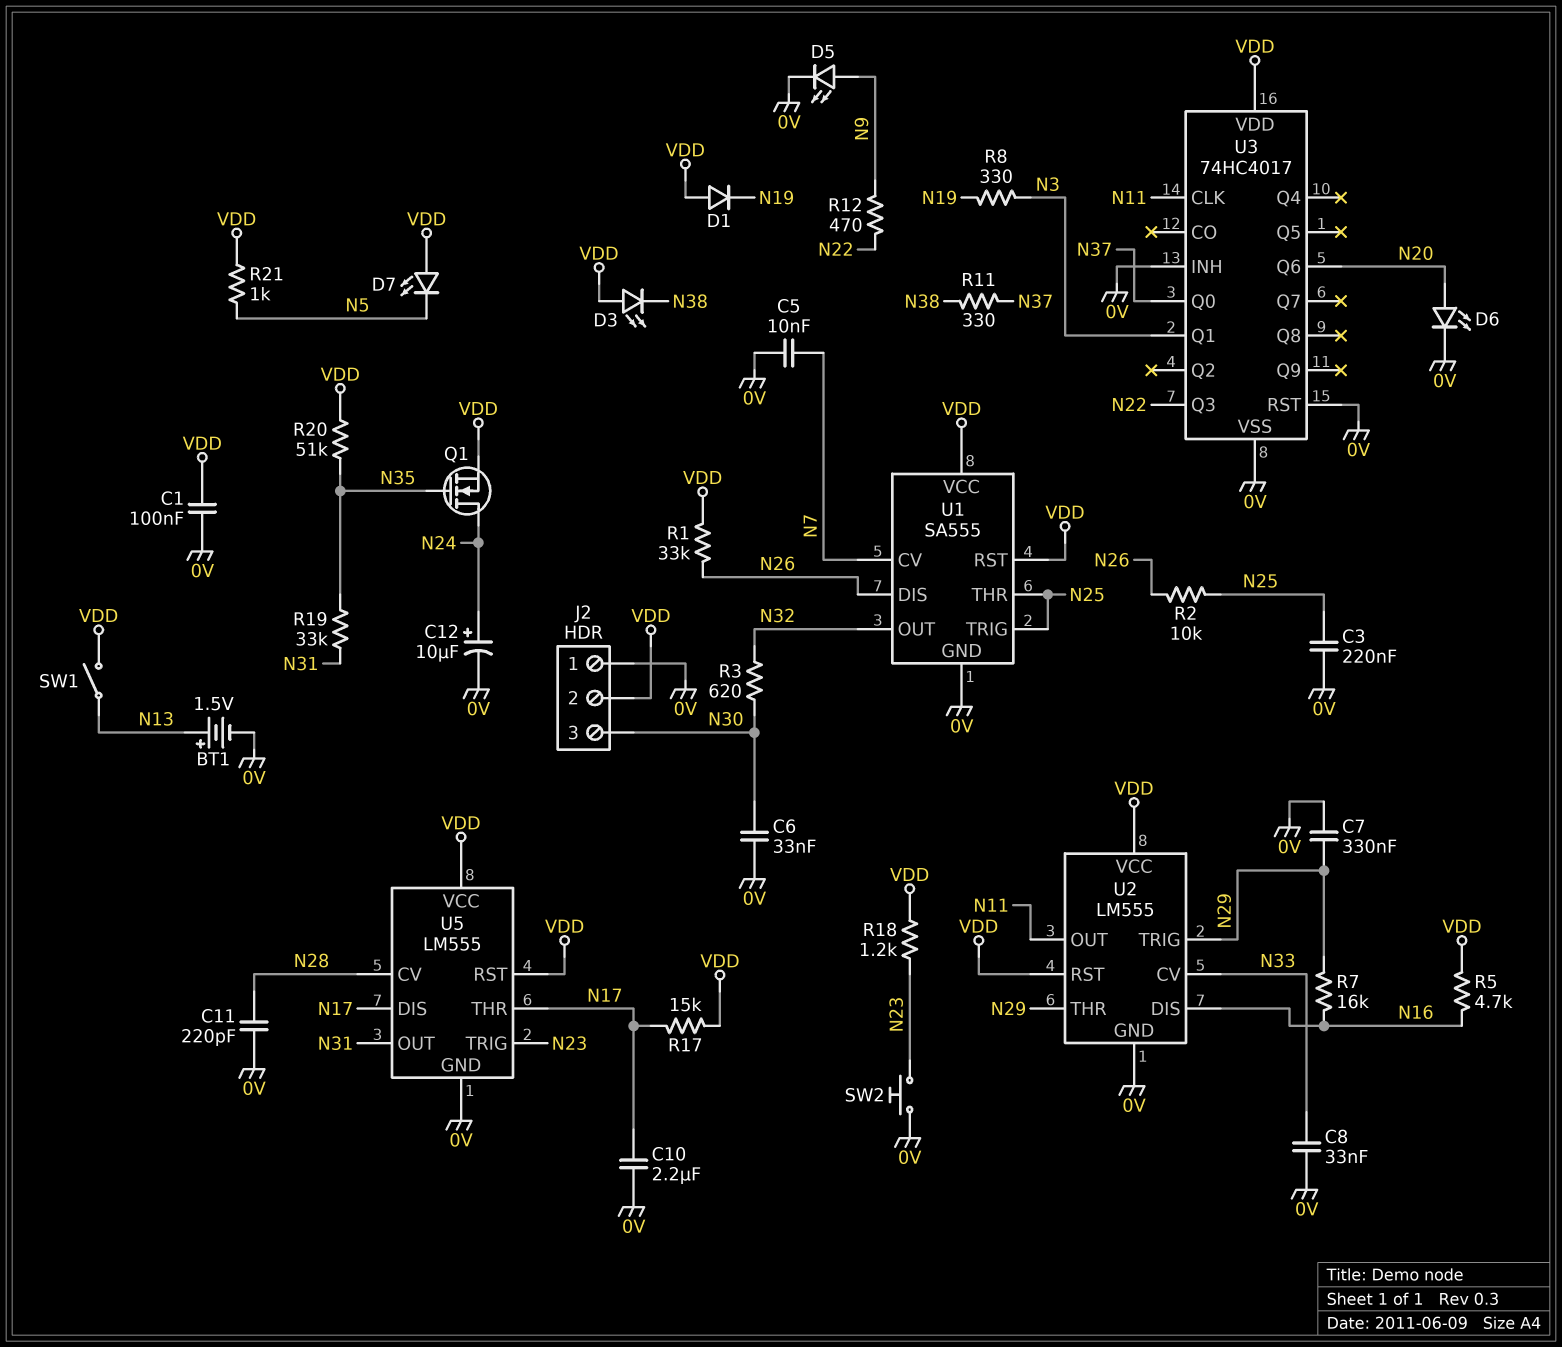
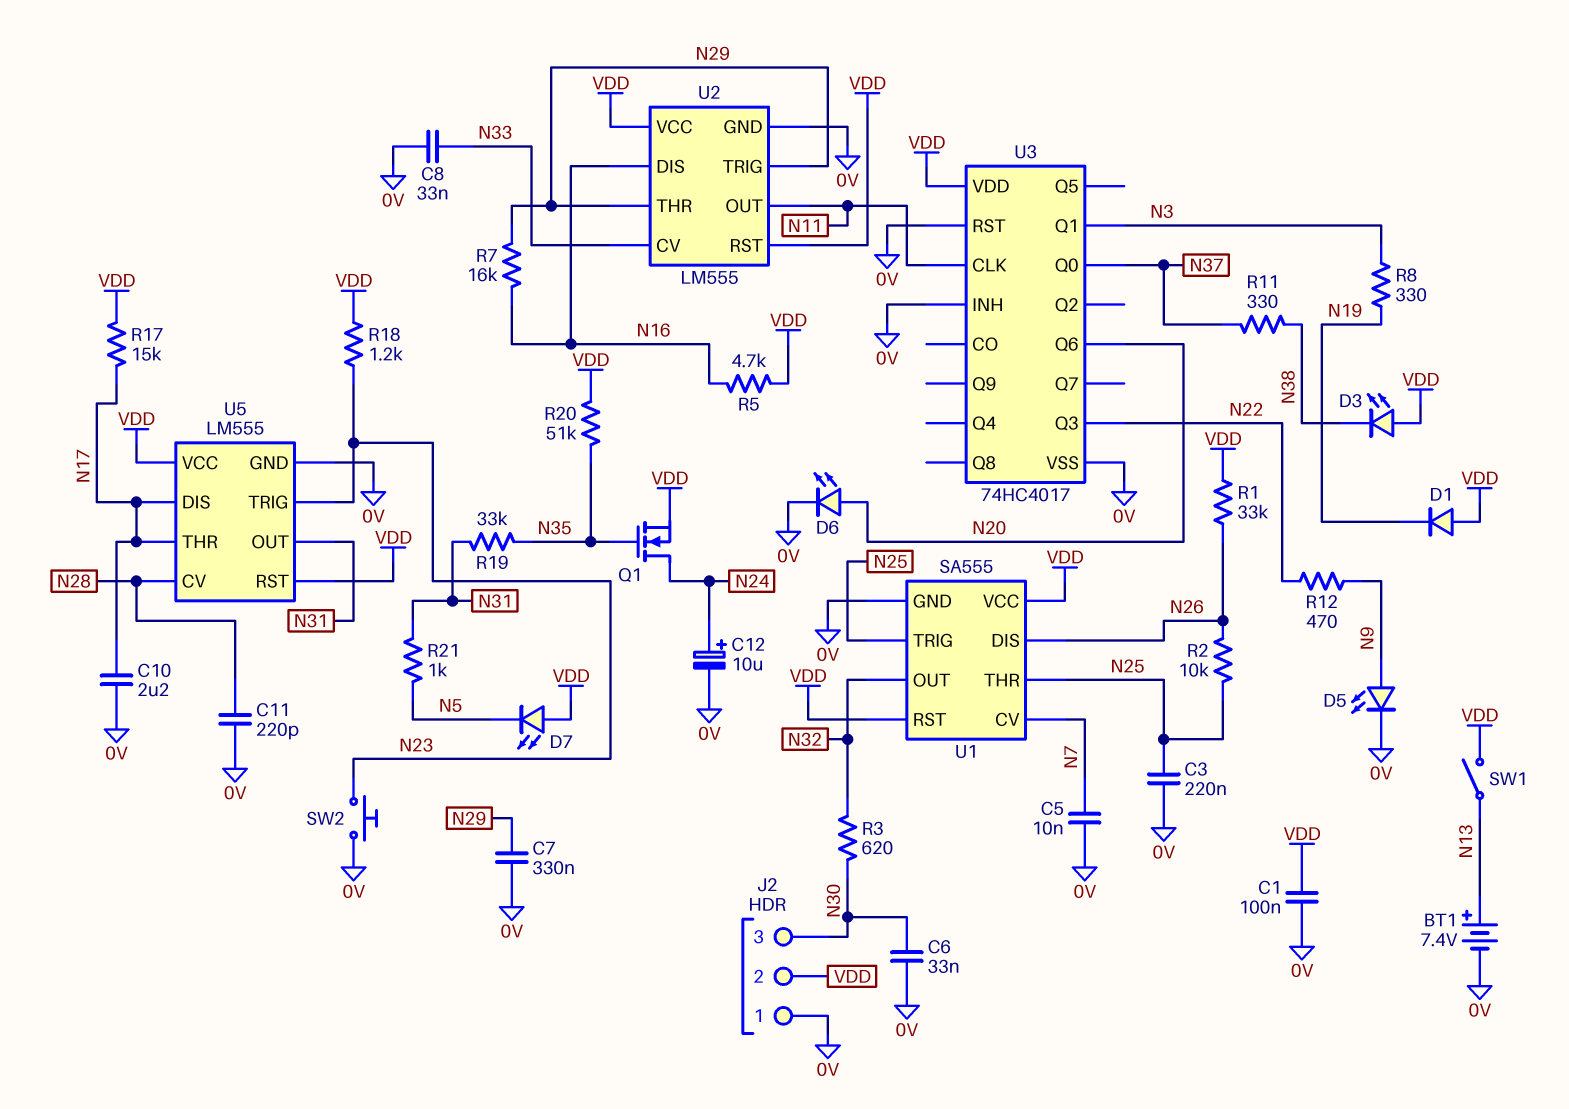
BT1: 1.5V (plus N13, minus 0V) -> 7.4V (plus N13, minus 0V)
R21: 1k (N5, VDD) -> 1k (N5, N31)

